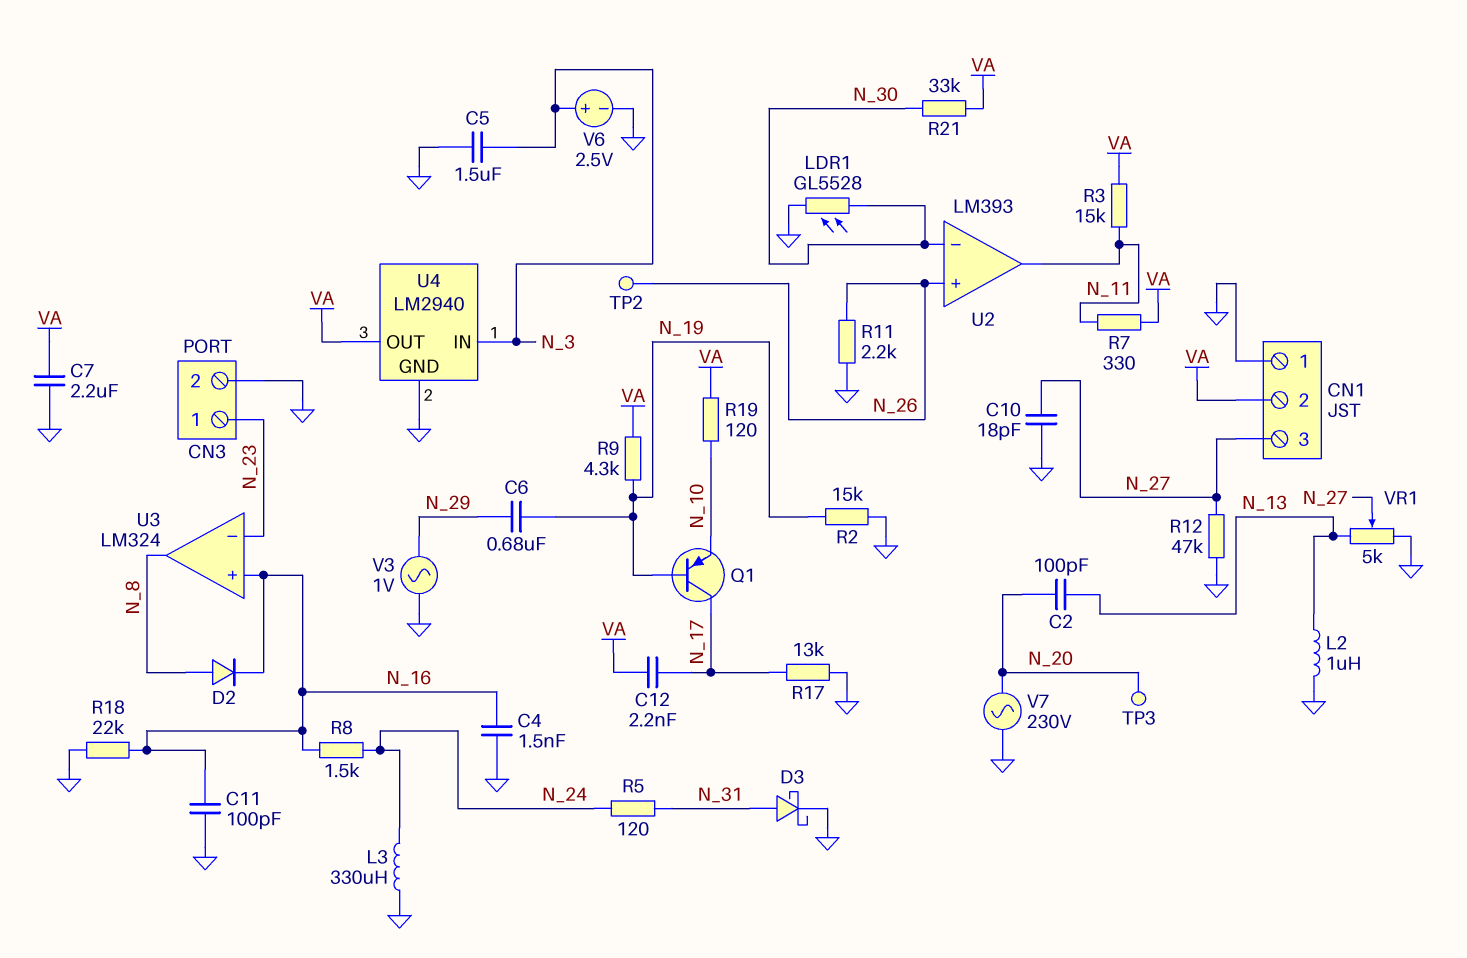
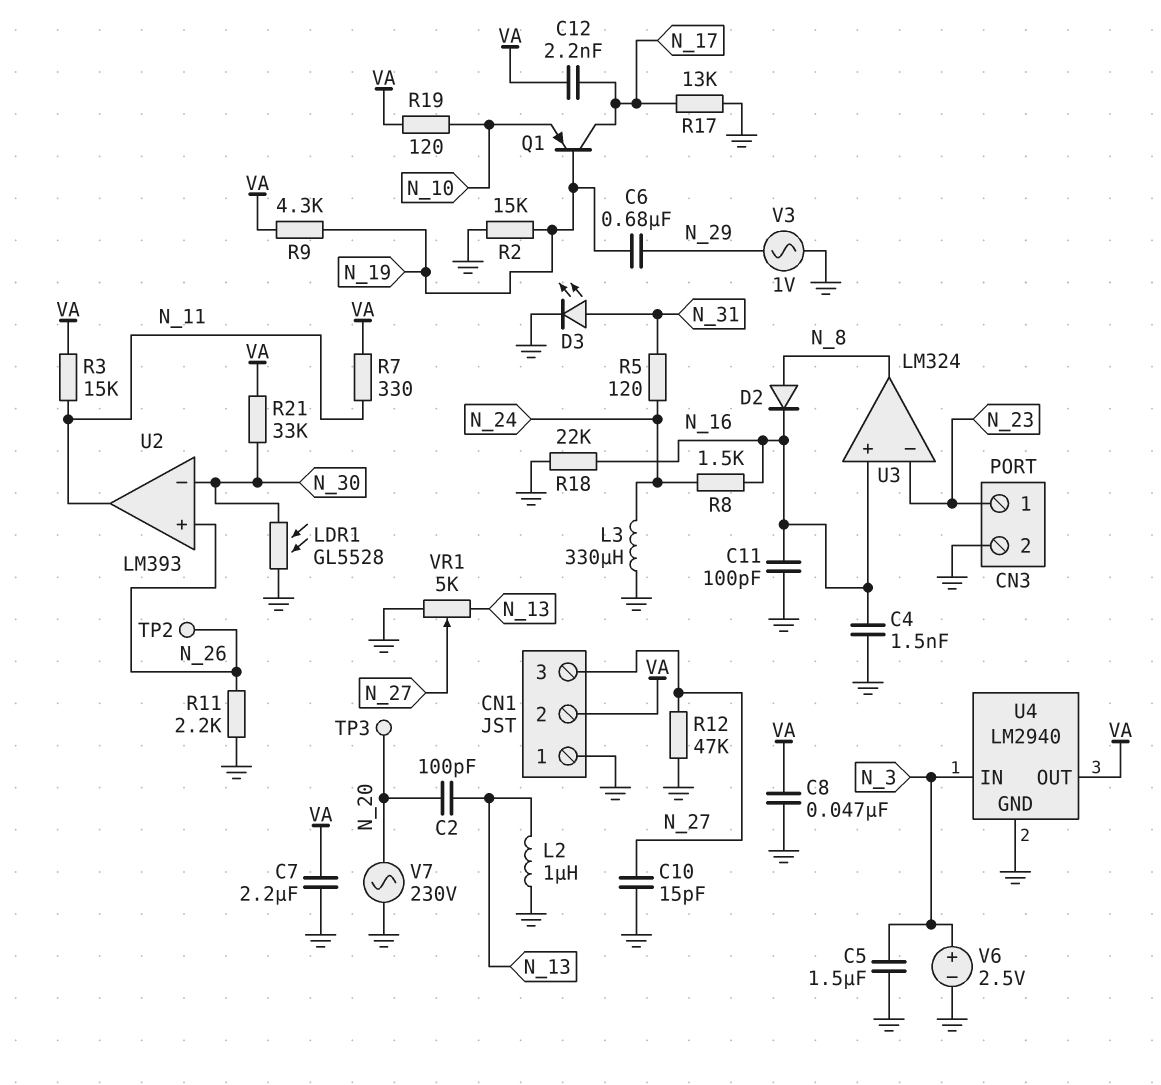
C8: none -> 47nF (GND, VA)
C10: 18pF (GND, N_27) -> 15pF (GND, N_27)
D3: schottky (A N_31, K GND) -> LED (A N_31, K GND)

